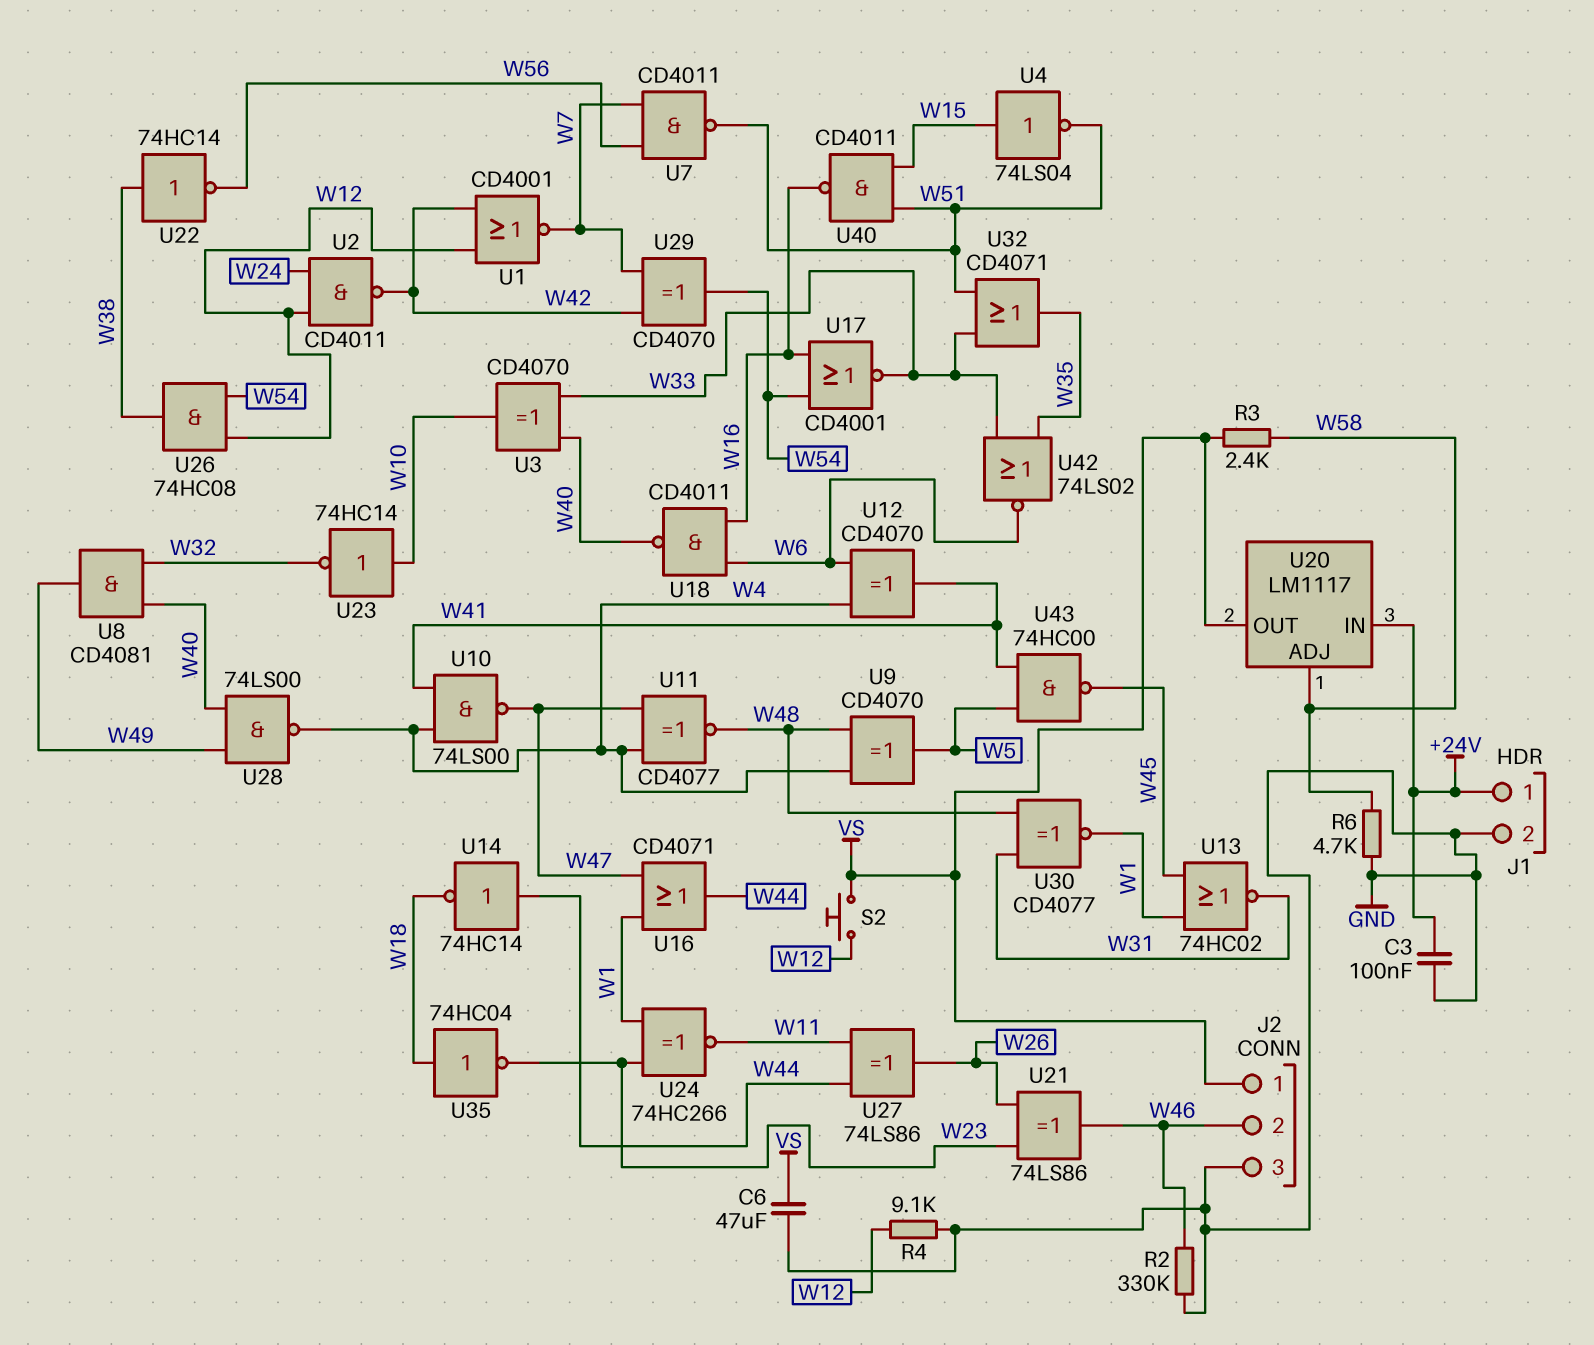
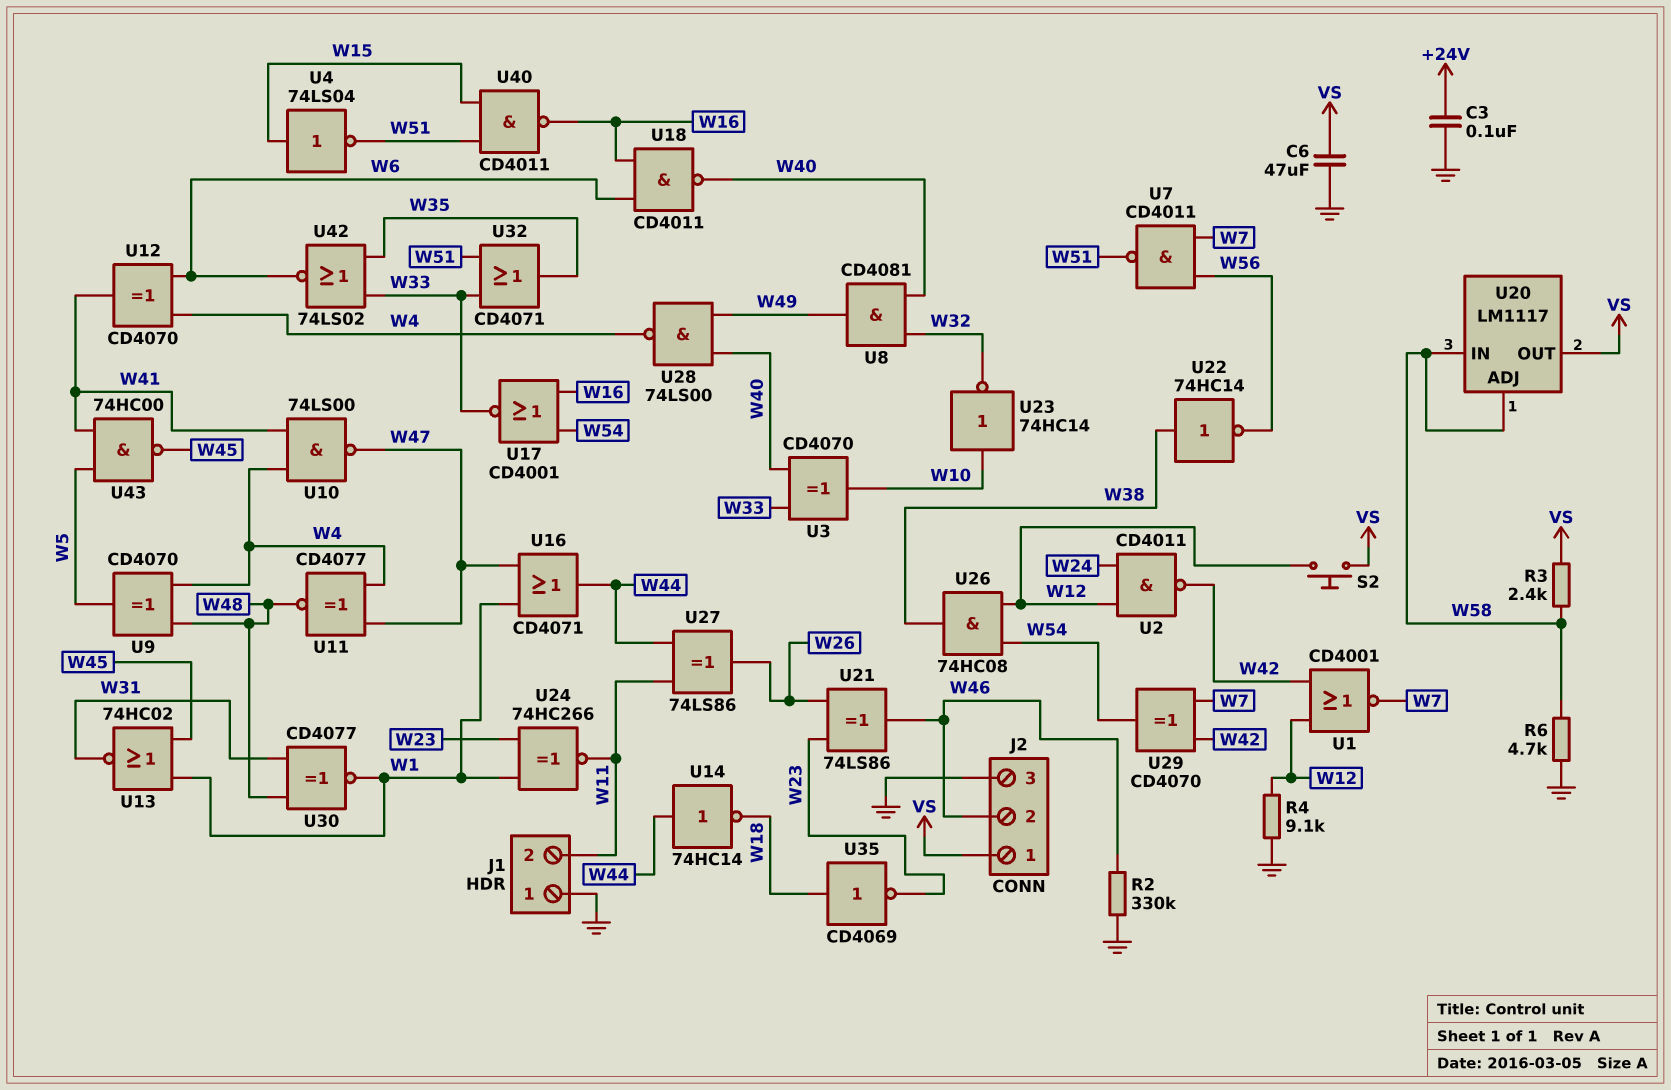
J1 pin 1: +24V -> GND
J1 pin 2: GND -> W11
U20 pin IN: +24V -> W58
U35: NOT 74HC04 (in W18, out W23) -> NOT CD4069 (in W18, out W23)

